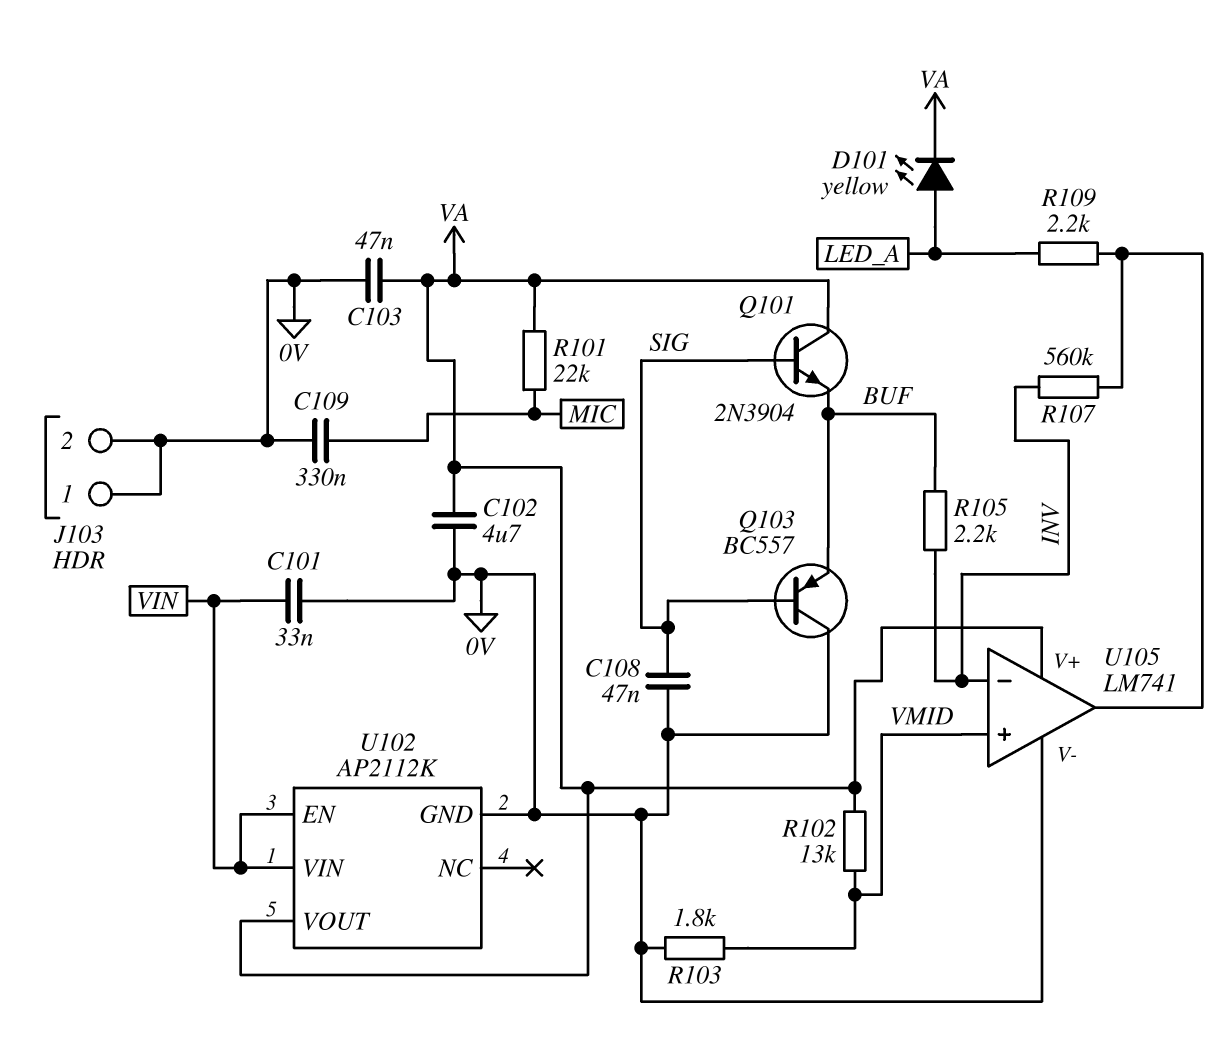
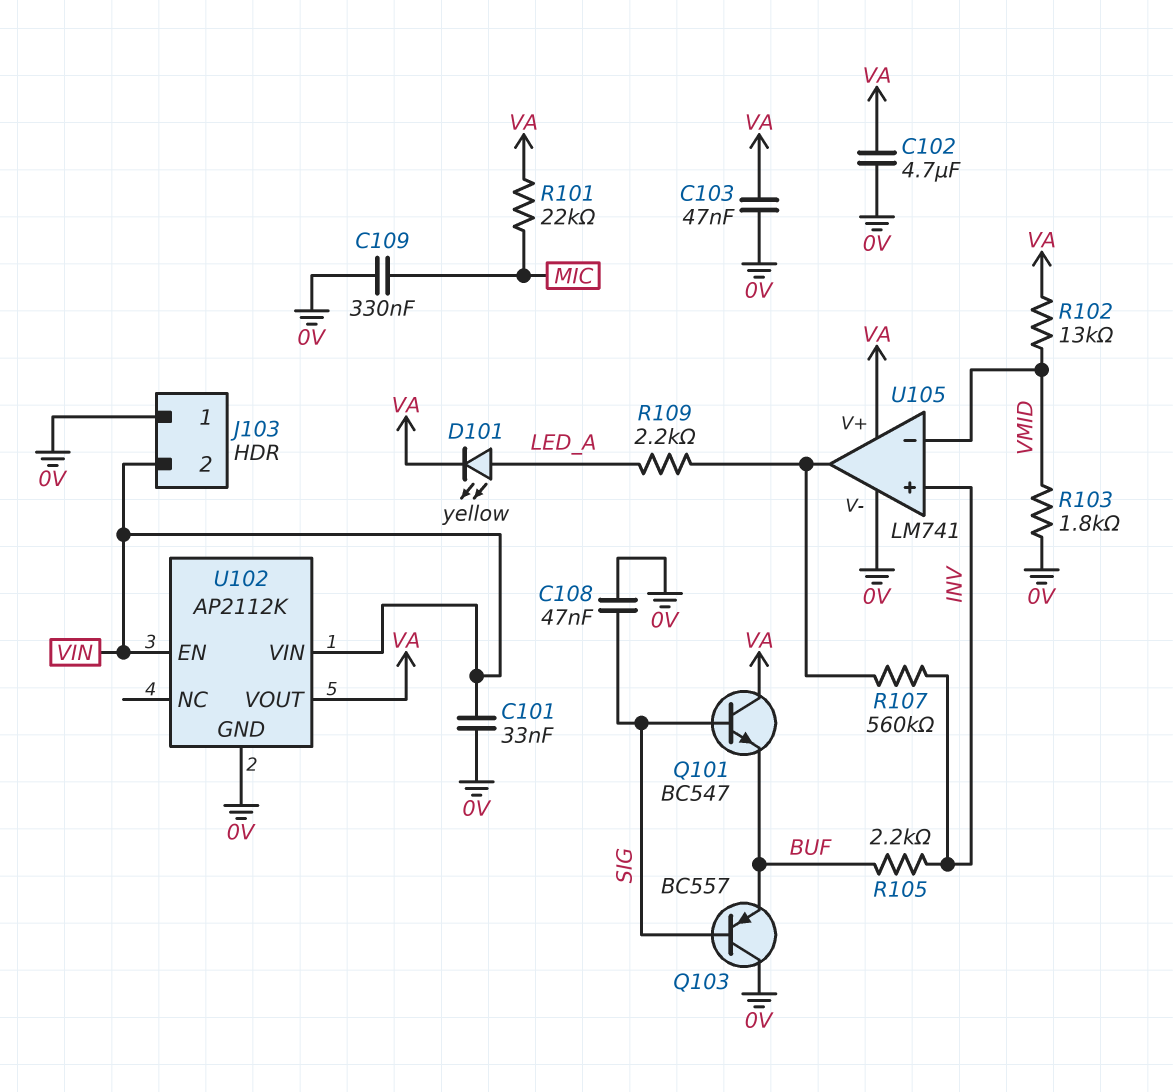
J103 pin 2: 0V -> VIN
Q101: NPN 2N3904 (B SIG, C VA, E BUF) -> NPN BC547 (B SIG, C VA, E BUF)
U105 pin in+: VMID -> INV
U105 pin in-: INV -> VMID

